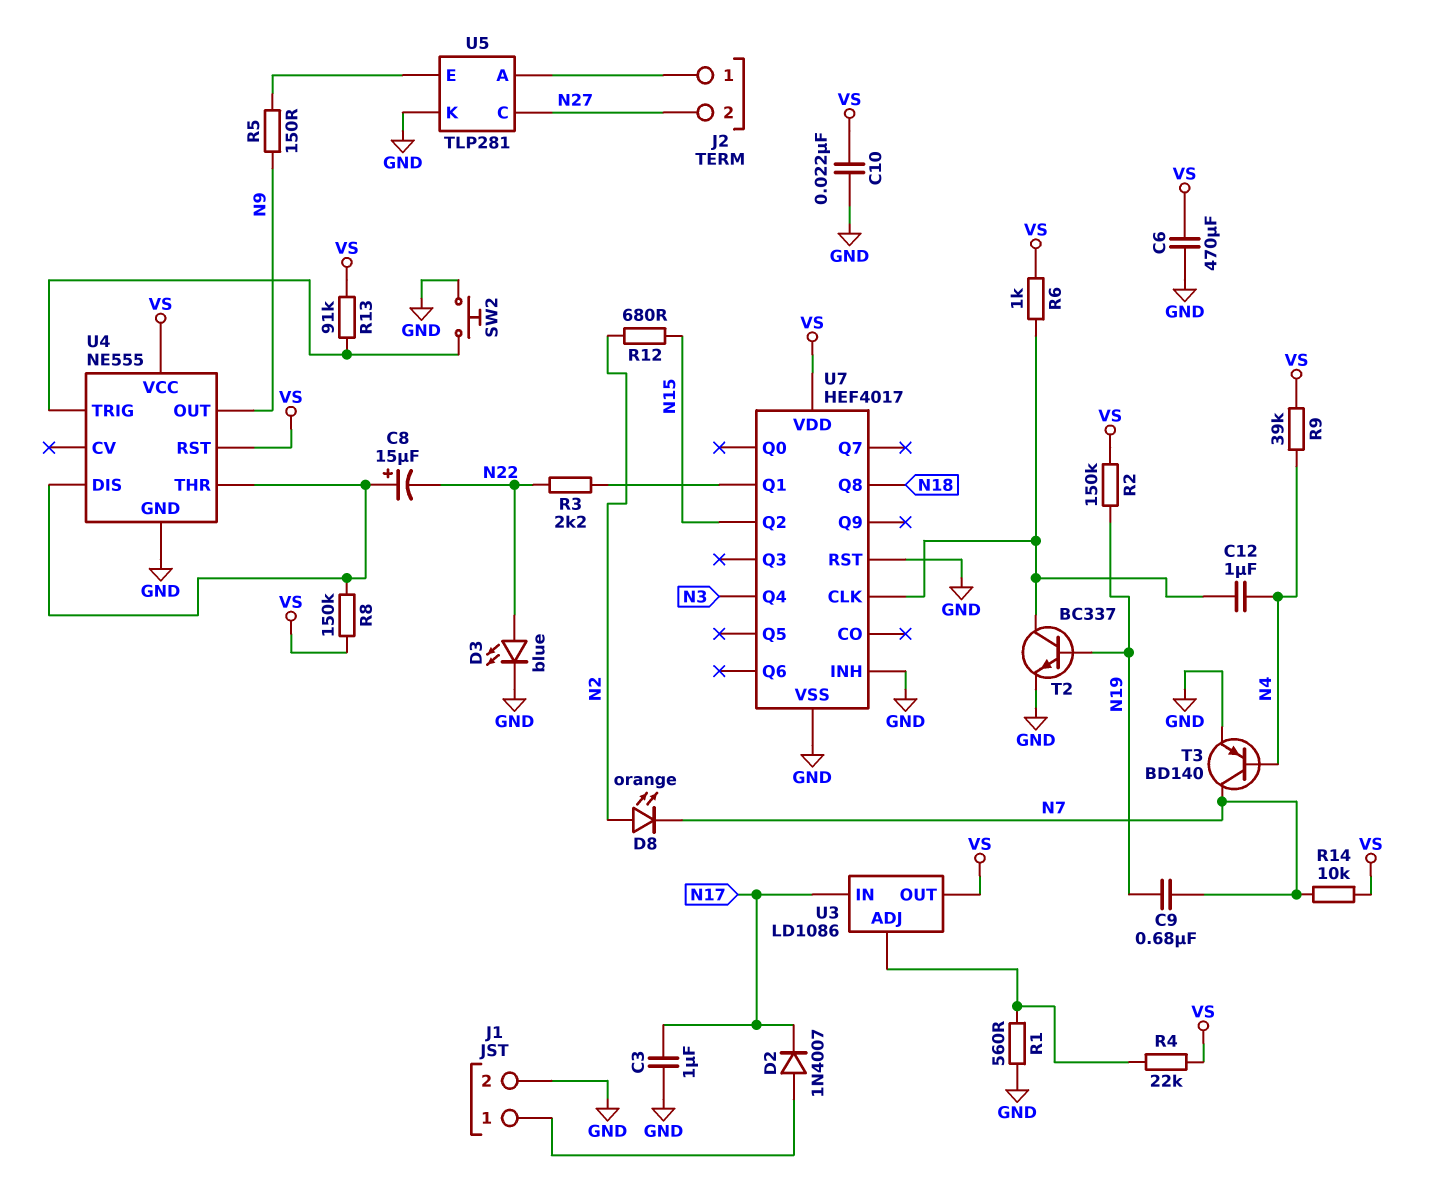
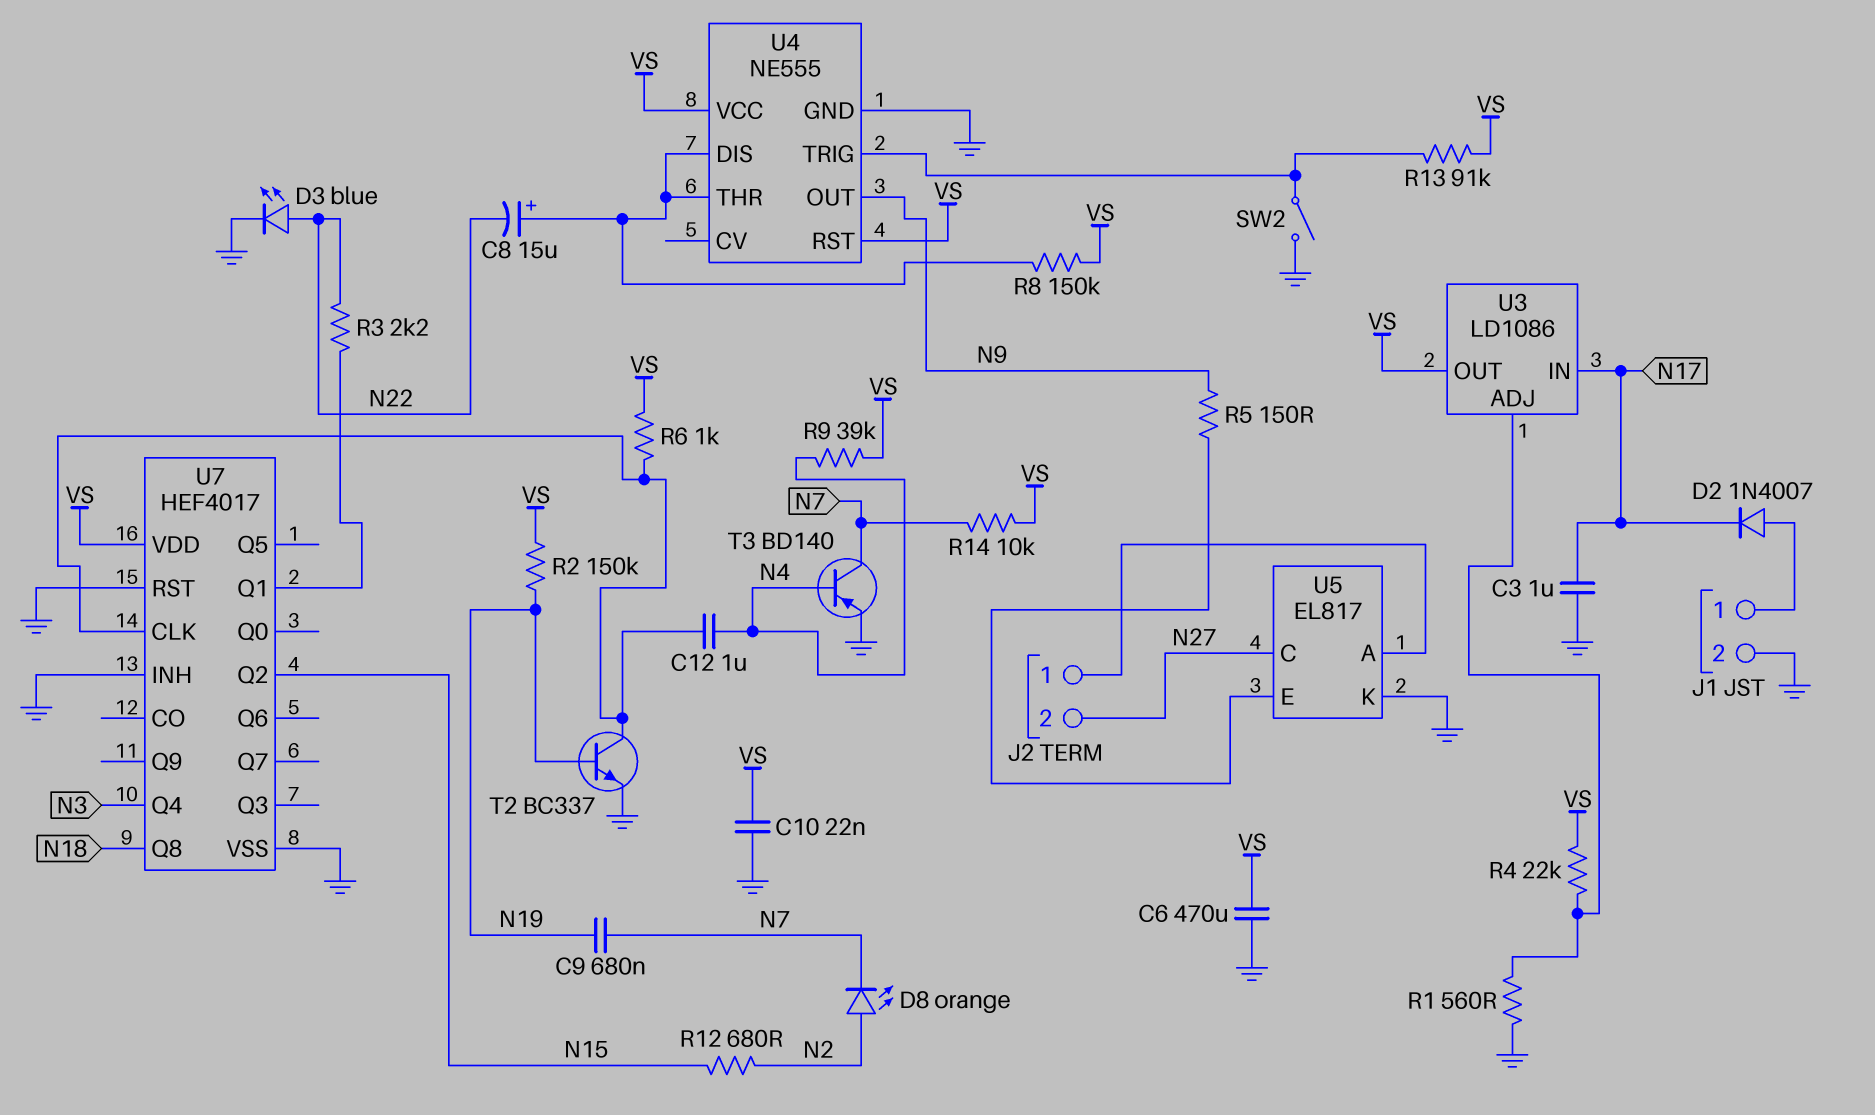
SW2: button (GND, U4/TRIG) -> switch (GND, U4/TRIG)
U5: TLP281 -> EL817

